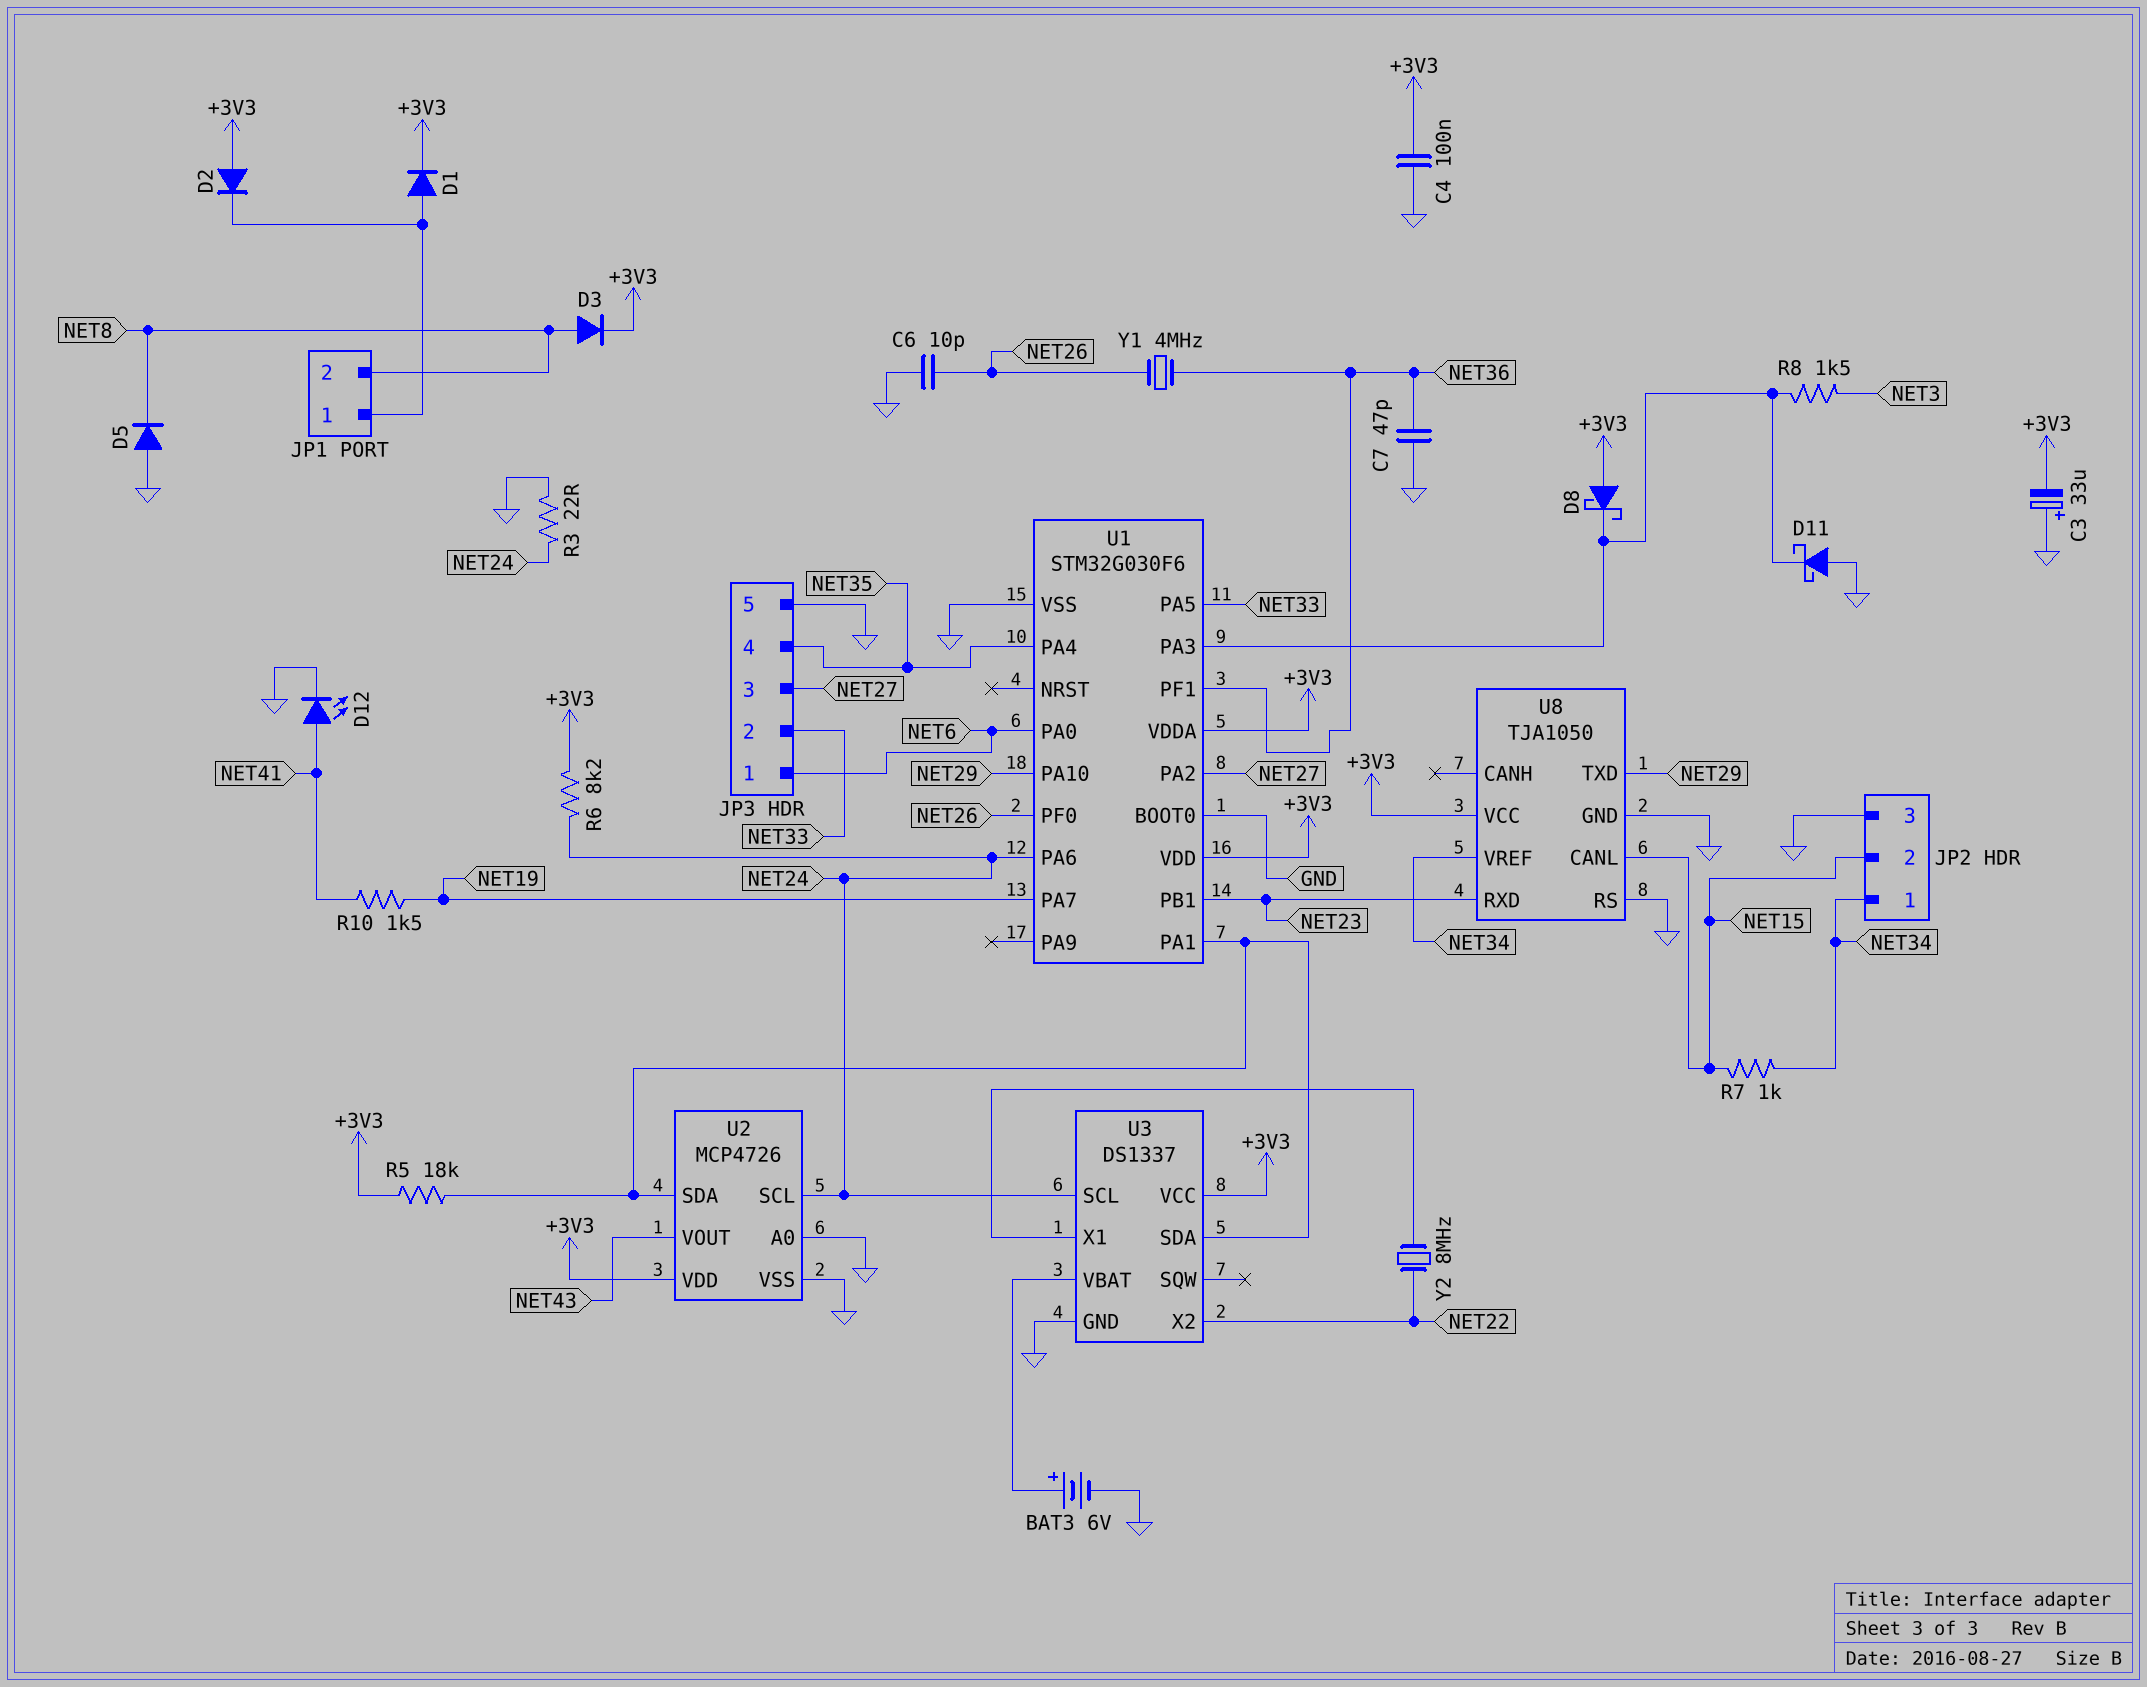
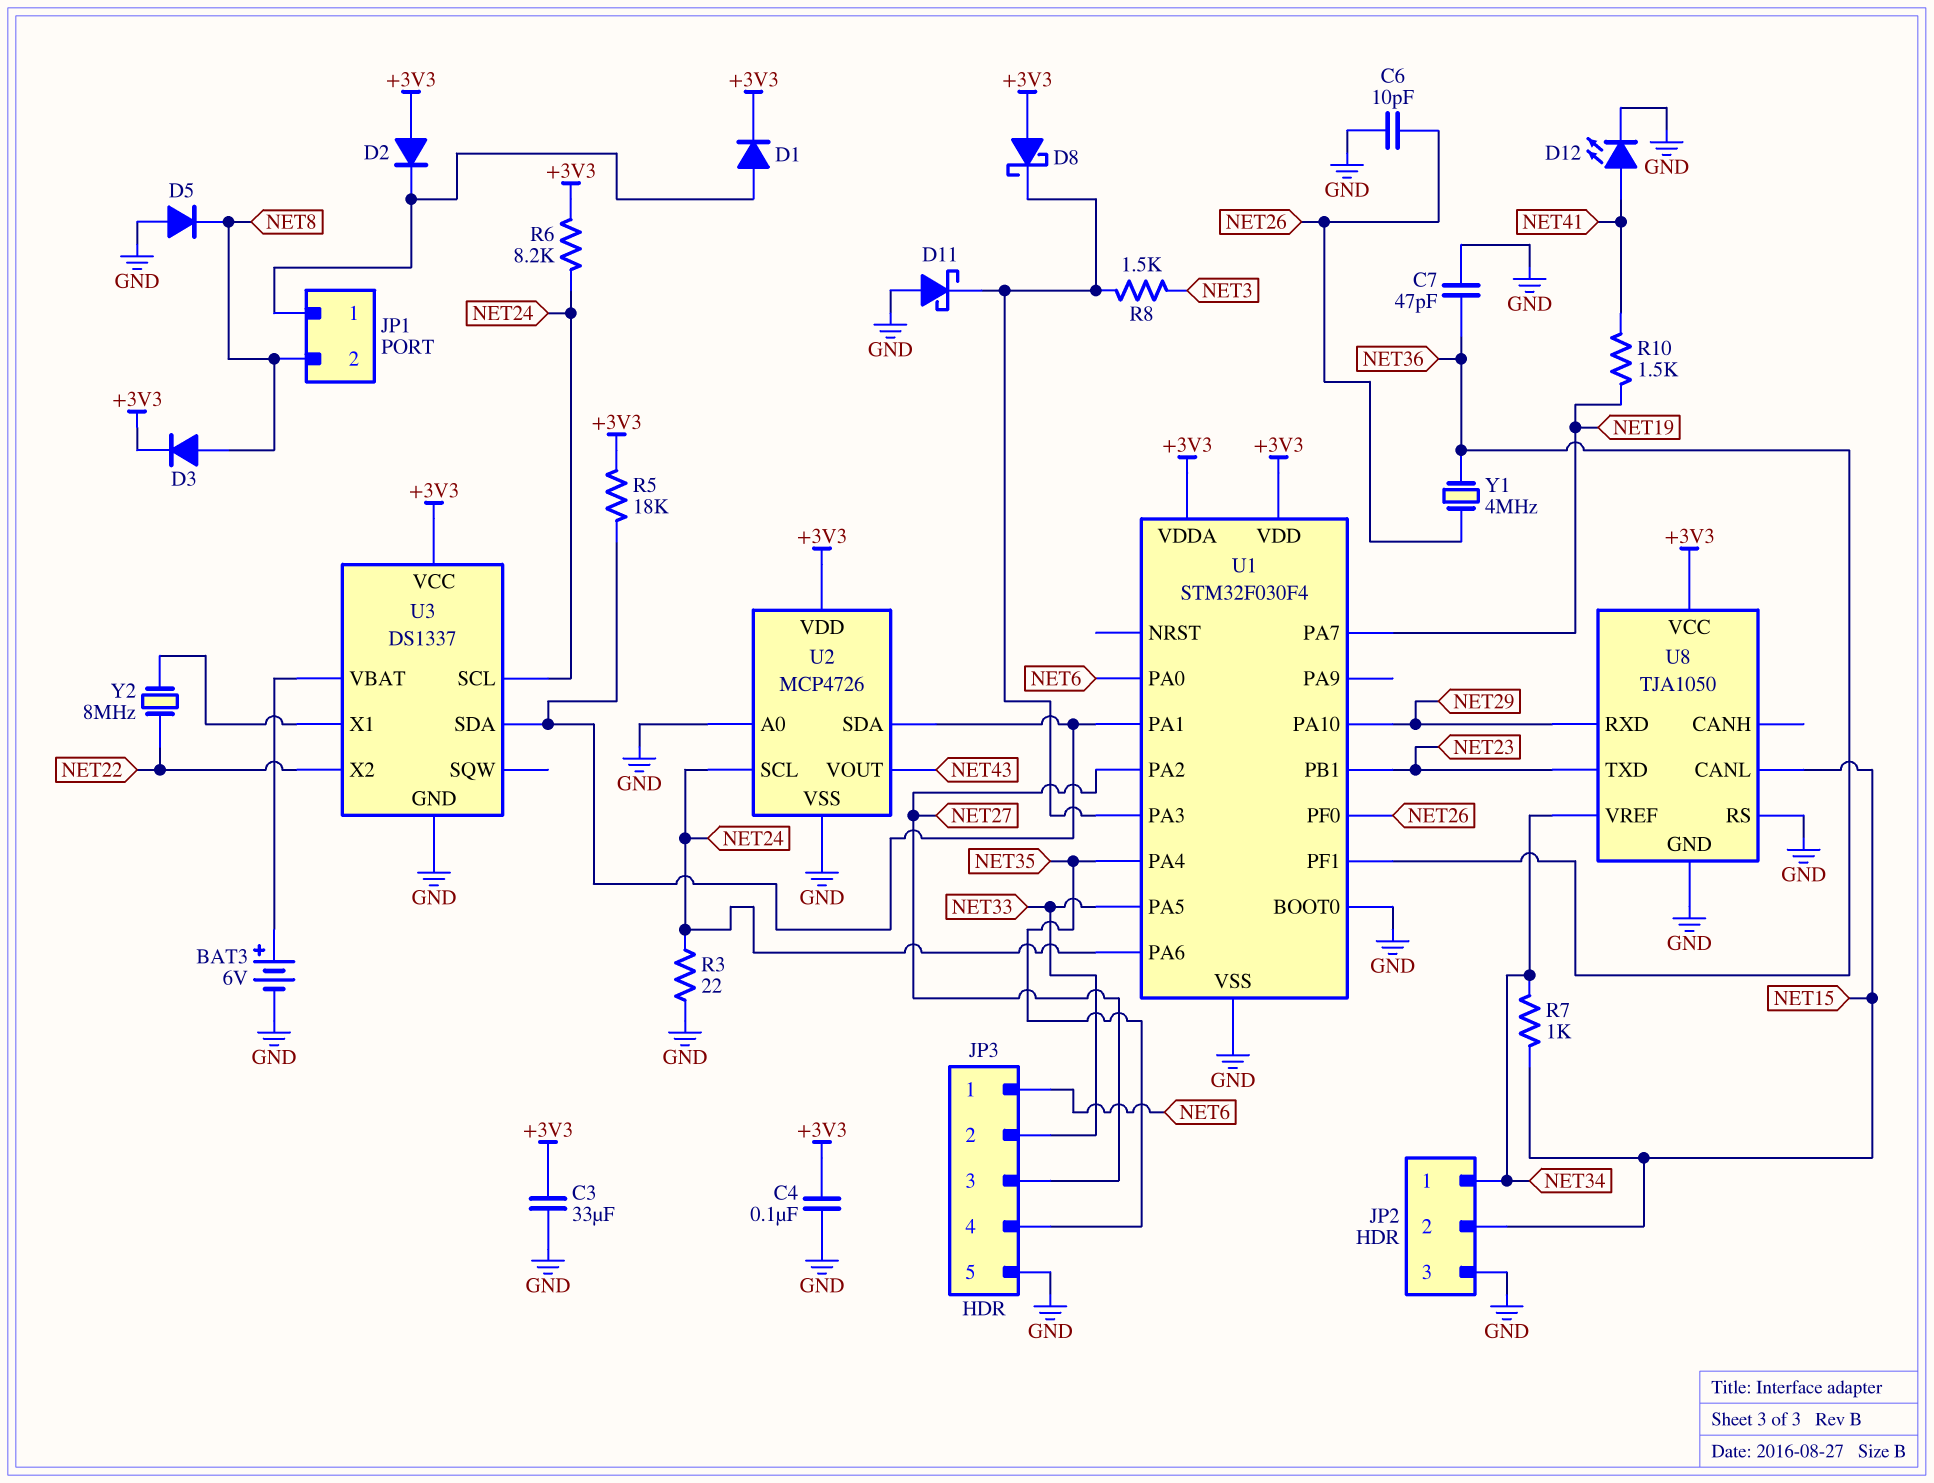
C3: 33uF (plus GND, minus +3V3) -> 33uF (+3V3, GND)
U1: STM32G030F6 -> STM32F030F4
U8 pin RXD: NET23 -> NET29
U8 pin TXD: NET29 -> NET23

